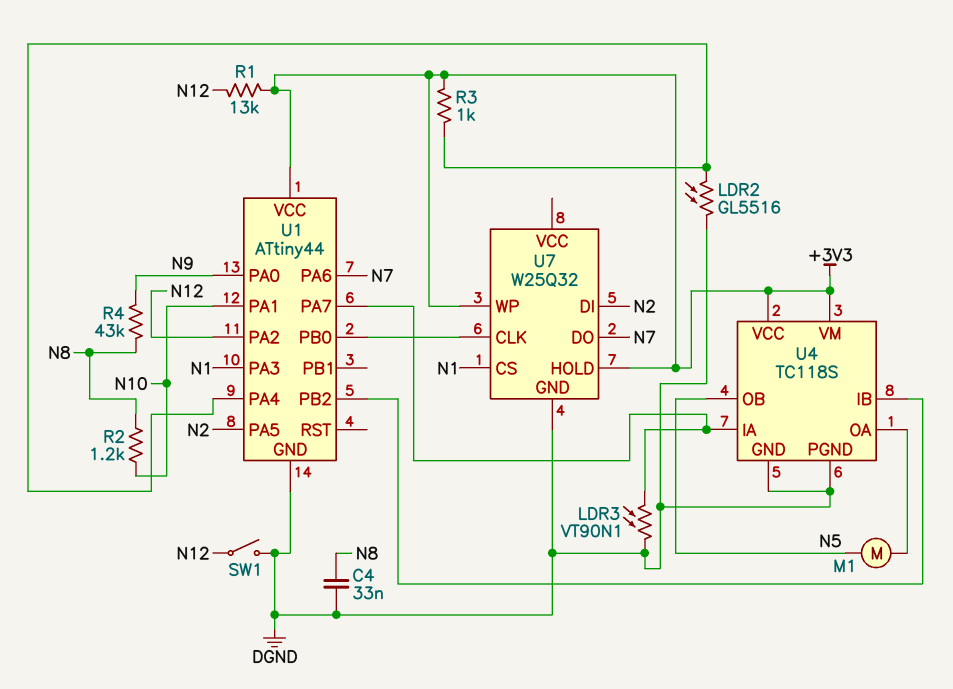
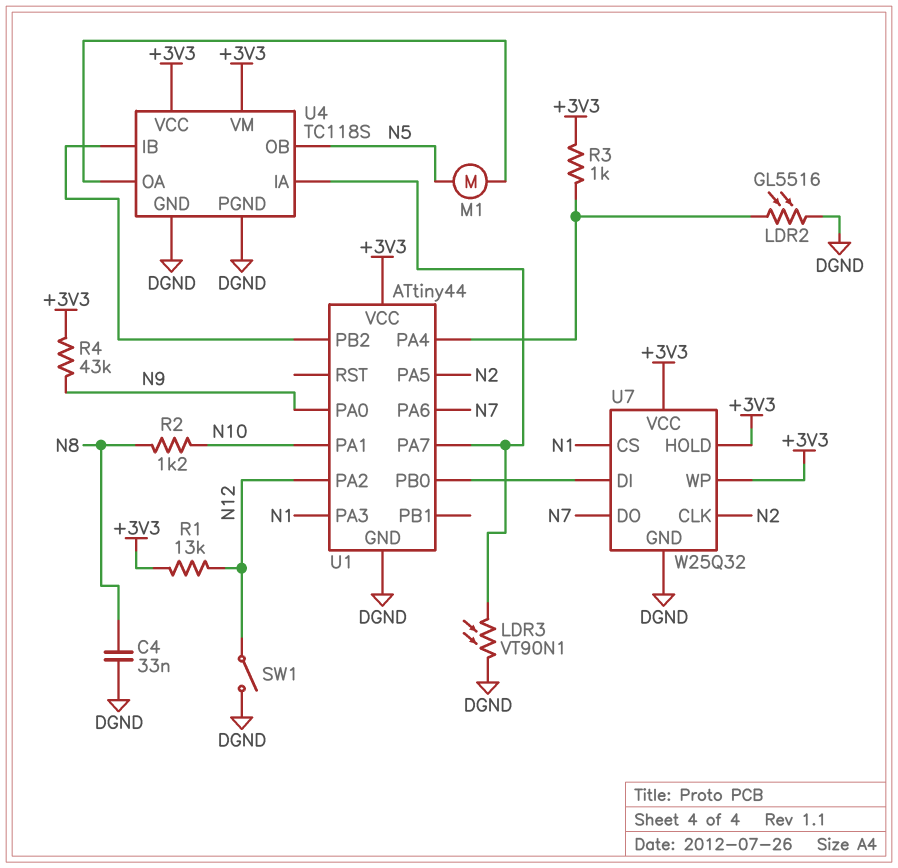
R4: 43k (N8, N9) -> 43k (+3V3, N9)
U7 pin CLK: U1/PB0 -> N2
U7 pin DI: N2 -> U1/PB0
U7 pin VCC: none -> +3V3

